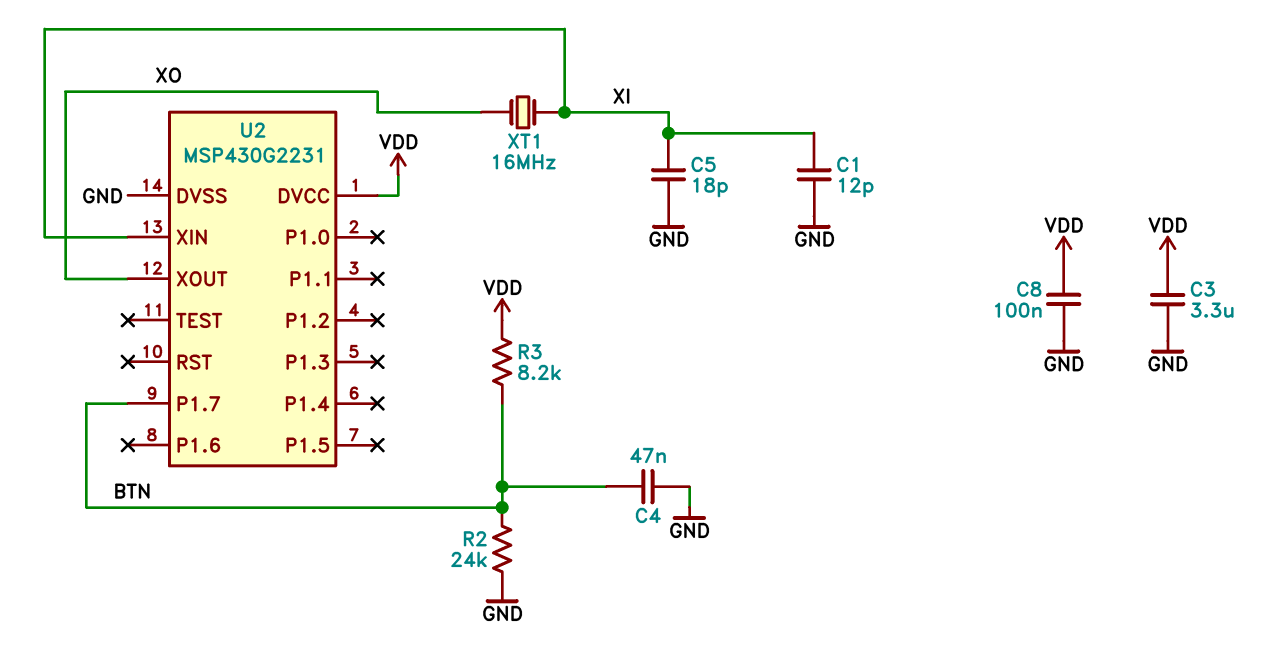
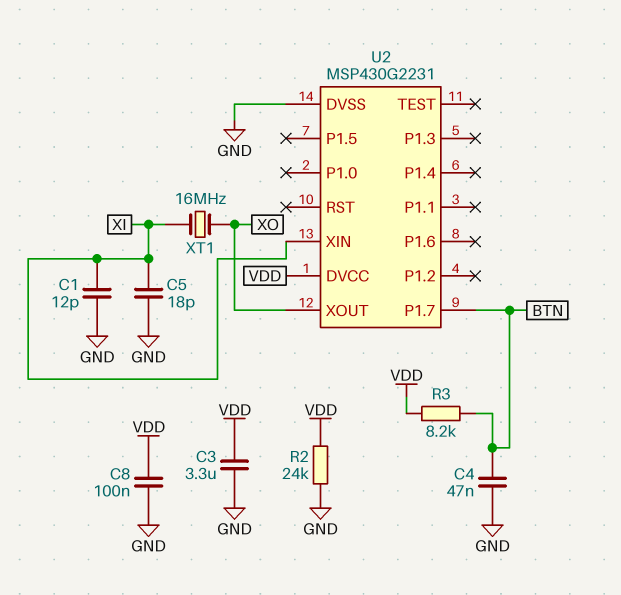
R2: 24k (BTN, GND) -> 24k (GND, VDD)

